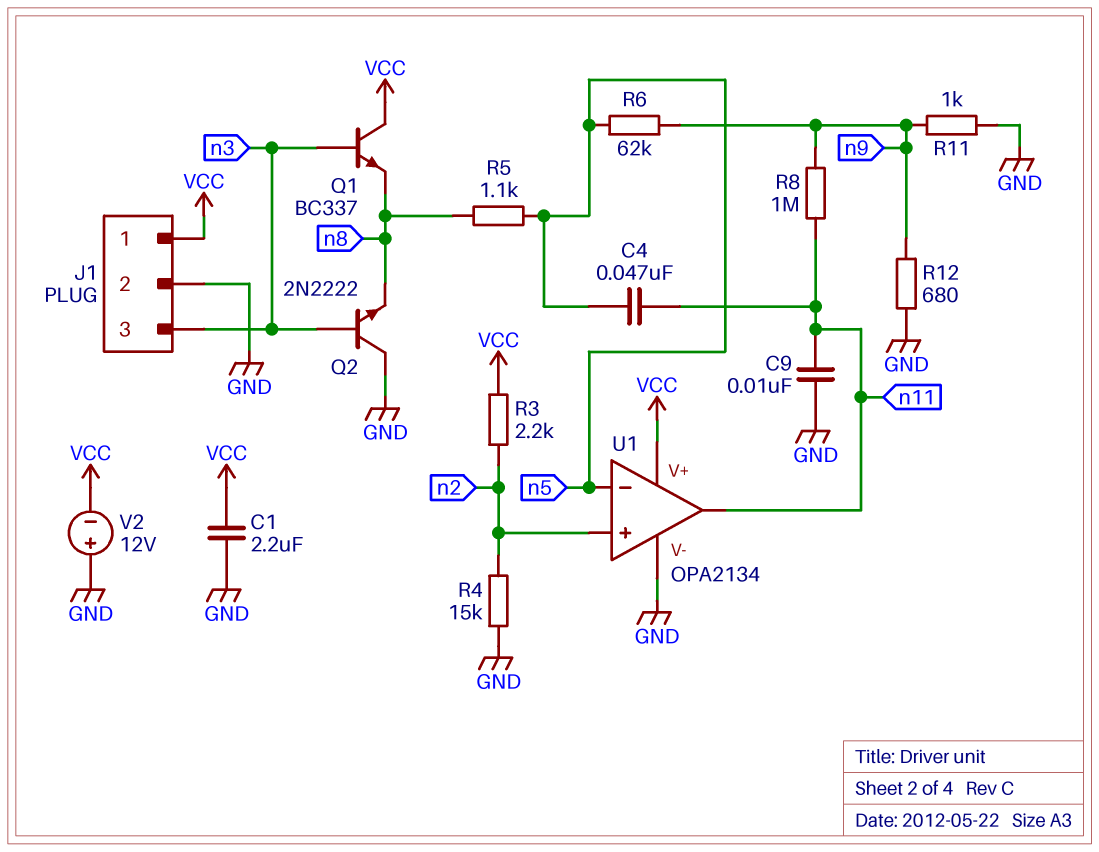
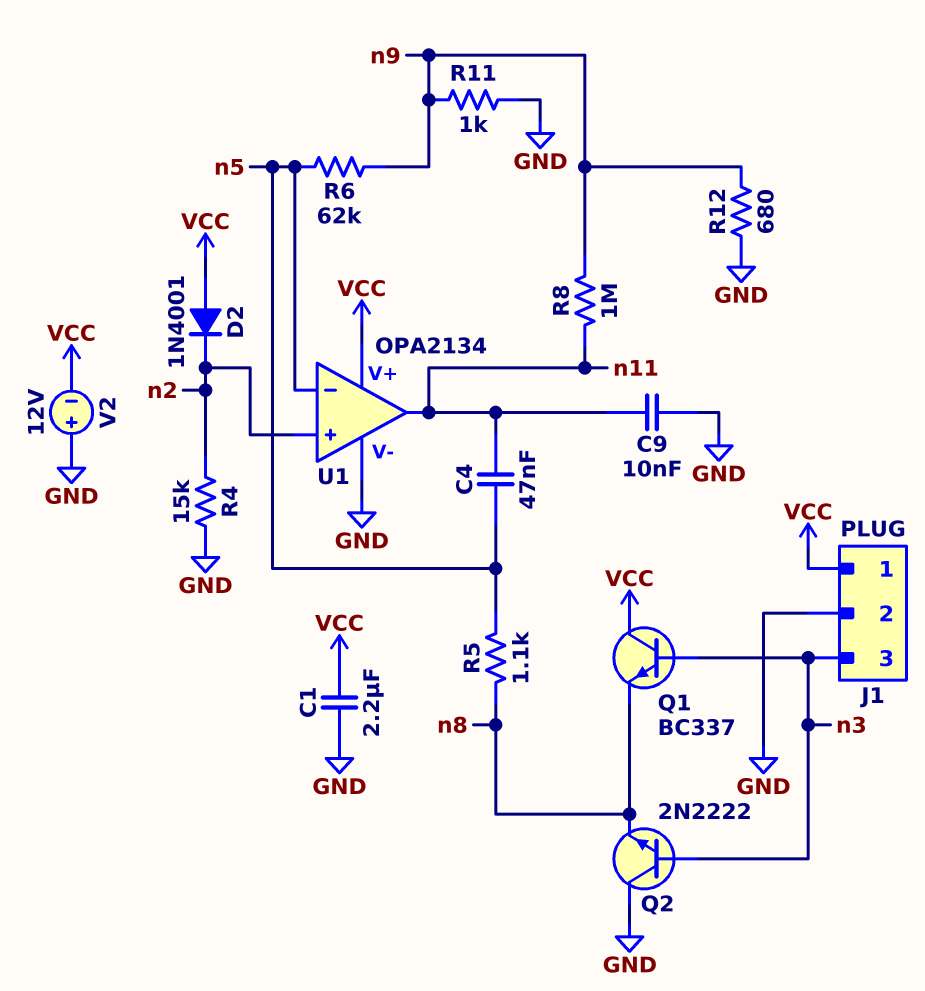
D2: none -> diode 1N4001 (A VCC, K n2)
R3: 2.2k (VCC, n2) -> none

